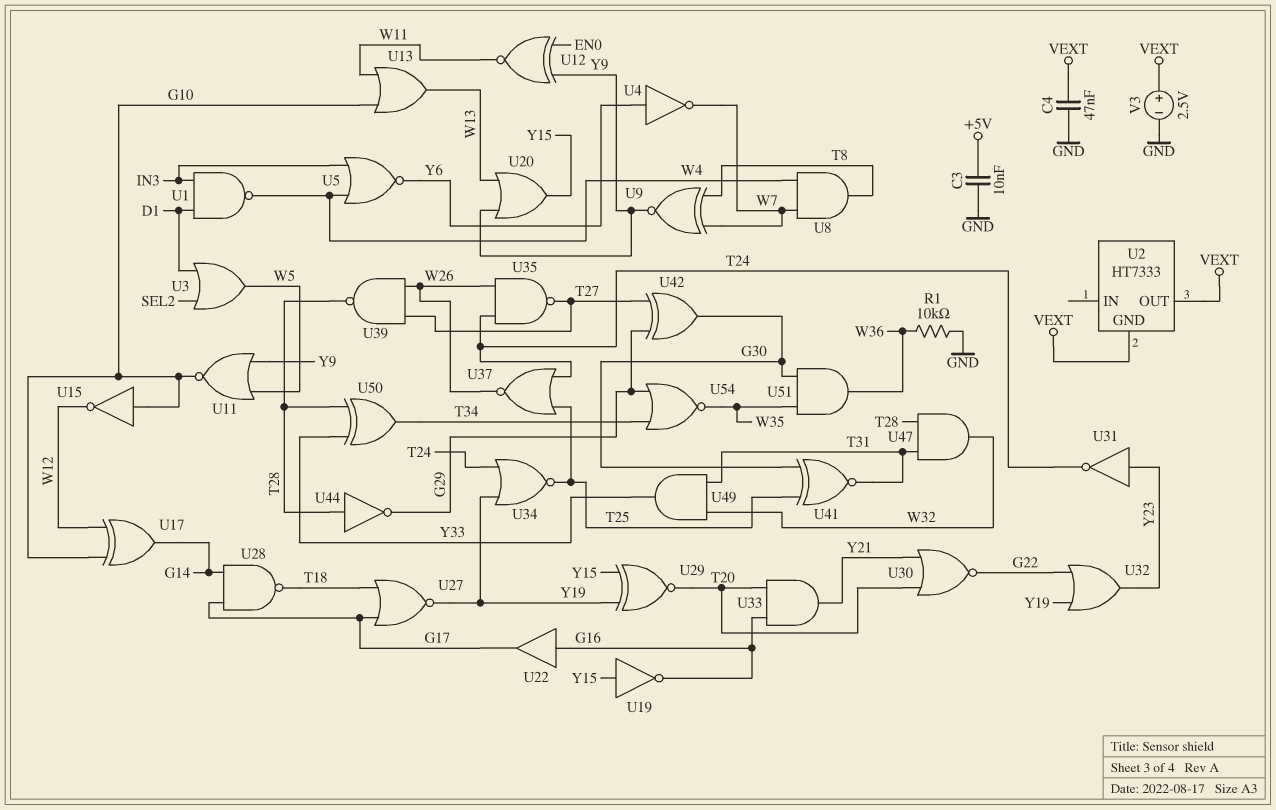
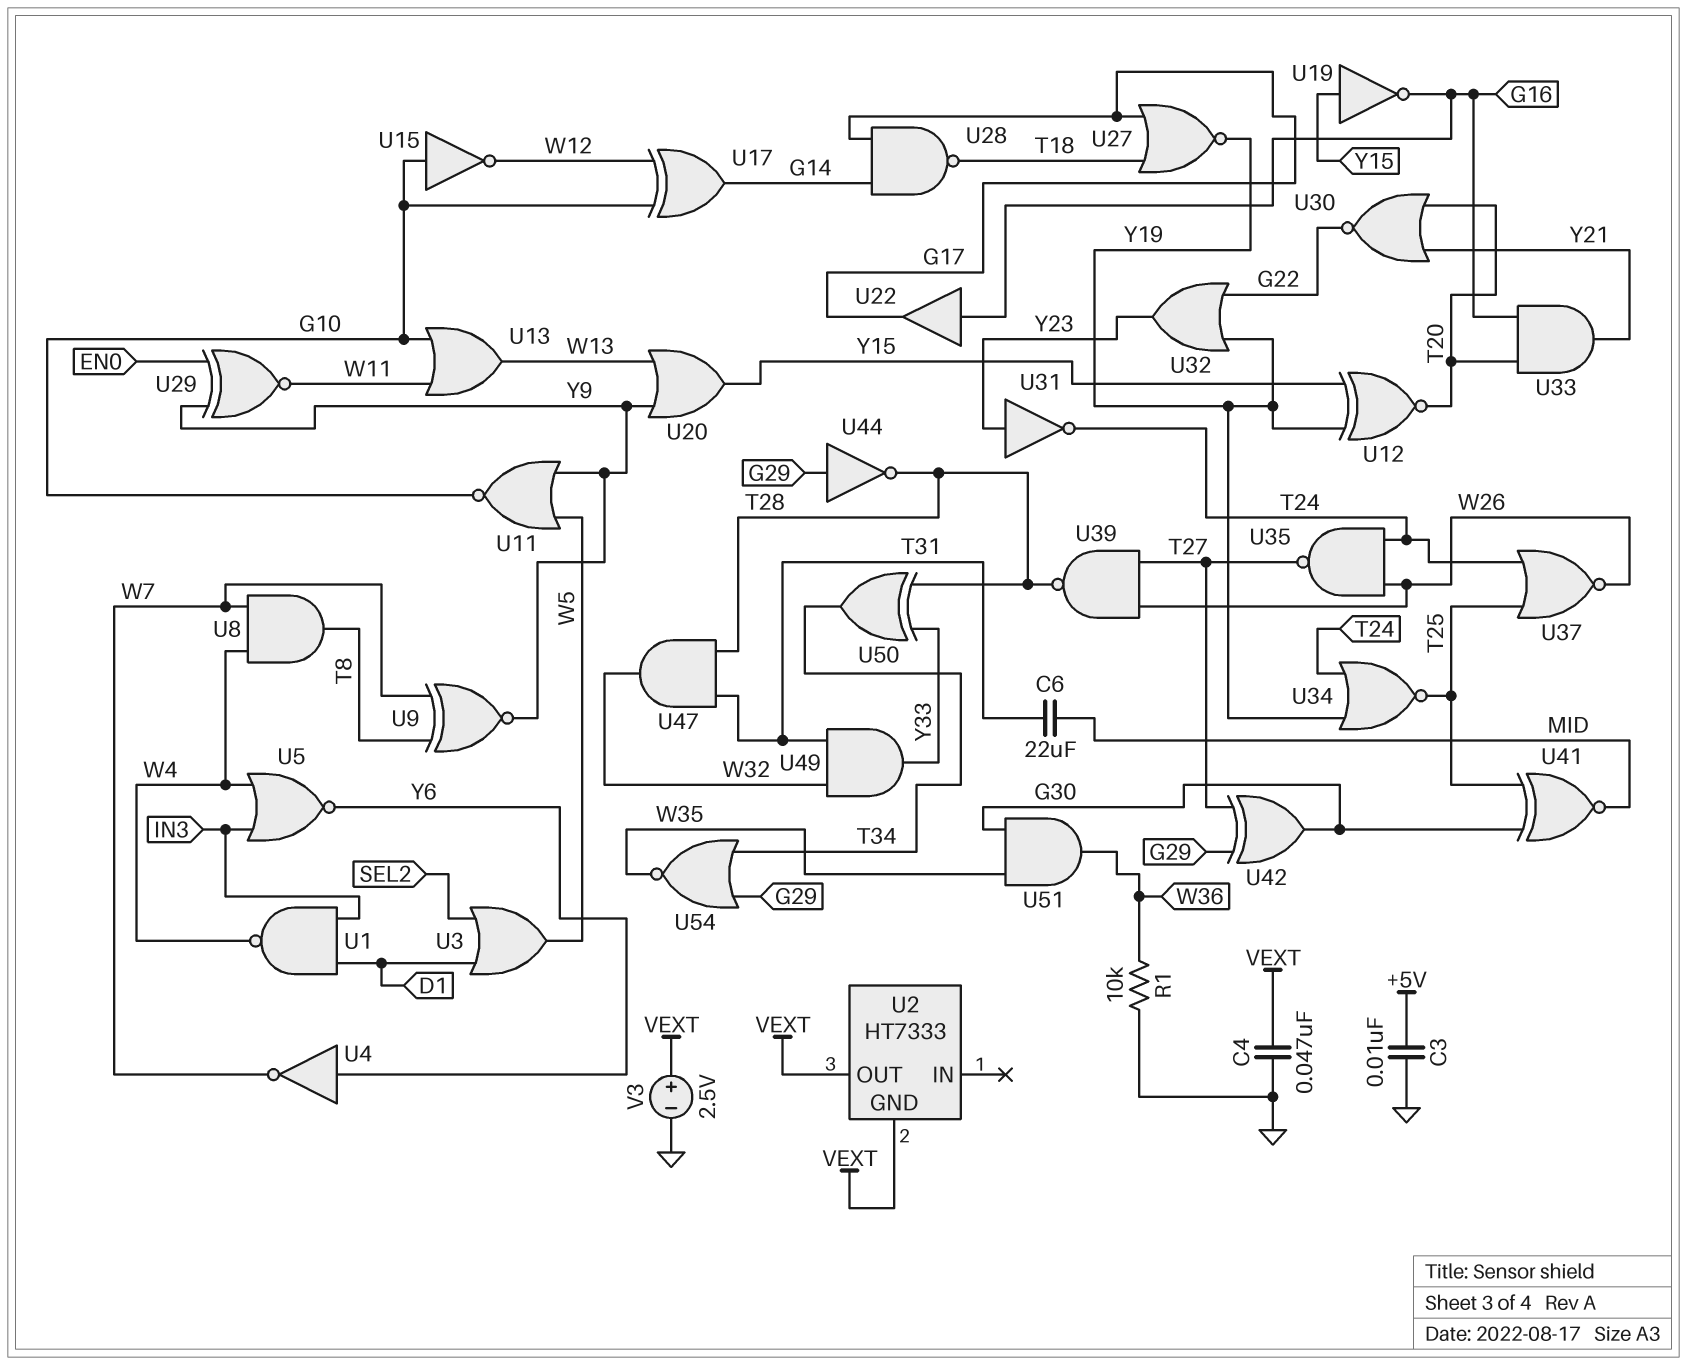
C6: none -> 22uF (MID, T31)
U12: XNOR (in EN0, in Y9, out W11) -> XNOR (in Y15, in Y19, out T20)
U29: XNOR (in Y15, in Y19, out T20) -> XNOR (in EN0, in Y9, out W11)
U41: XNOR (in G30, in T25, out T31) -> XNOR (in G30, in T25, out MID)
U44: NOT (in T28, out G29) -> NOT (in G29, out T28)

